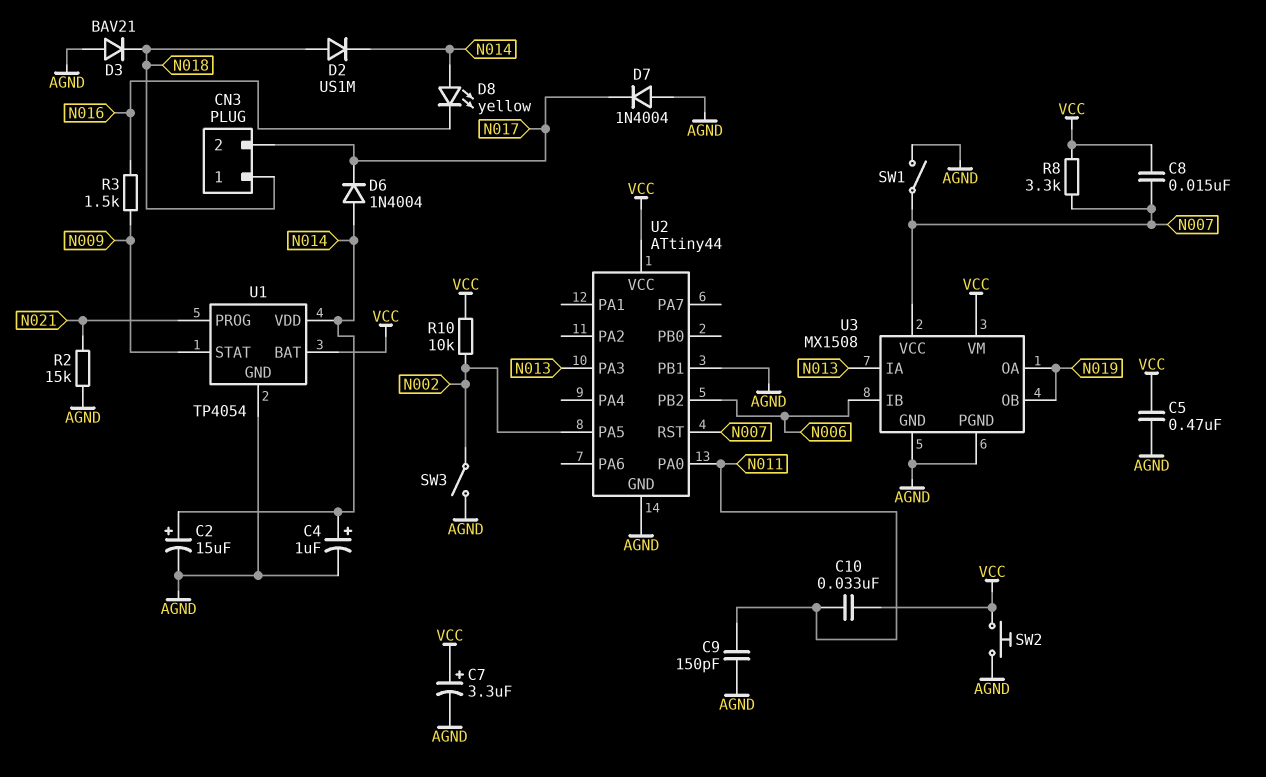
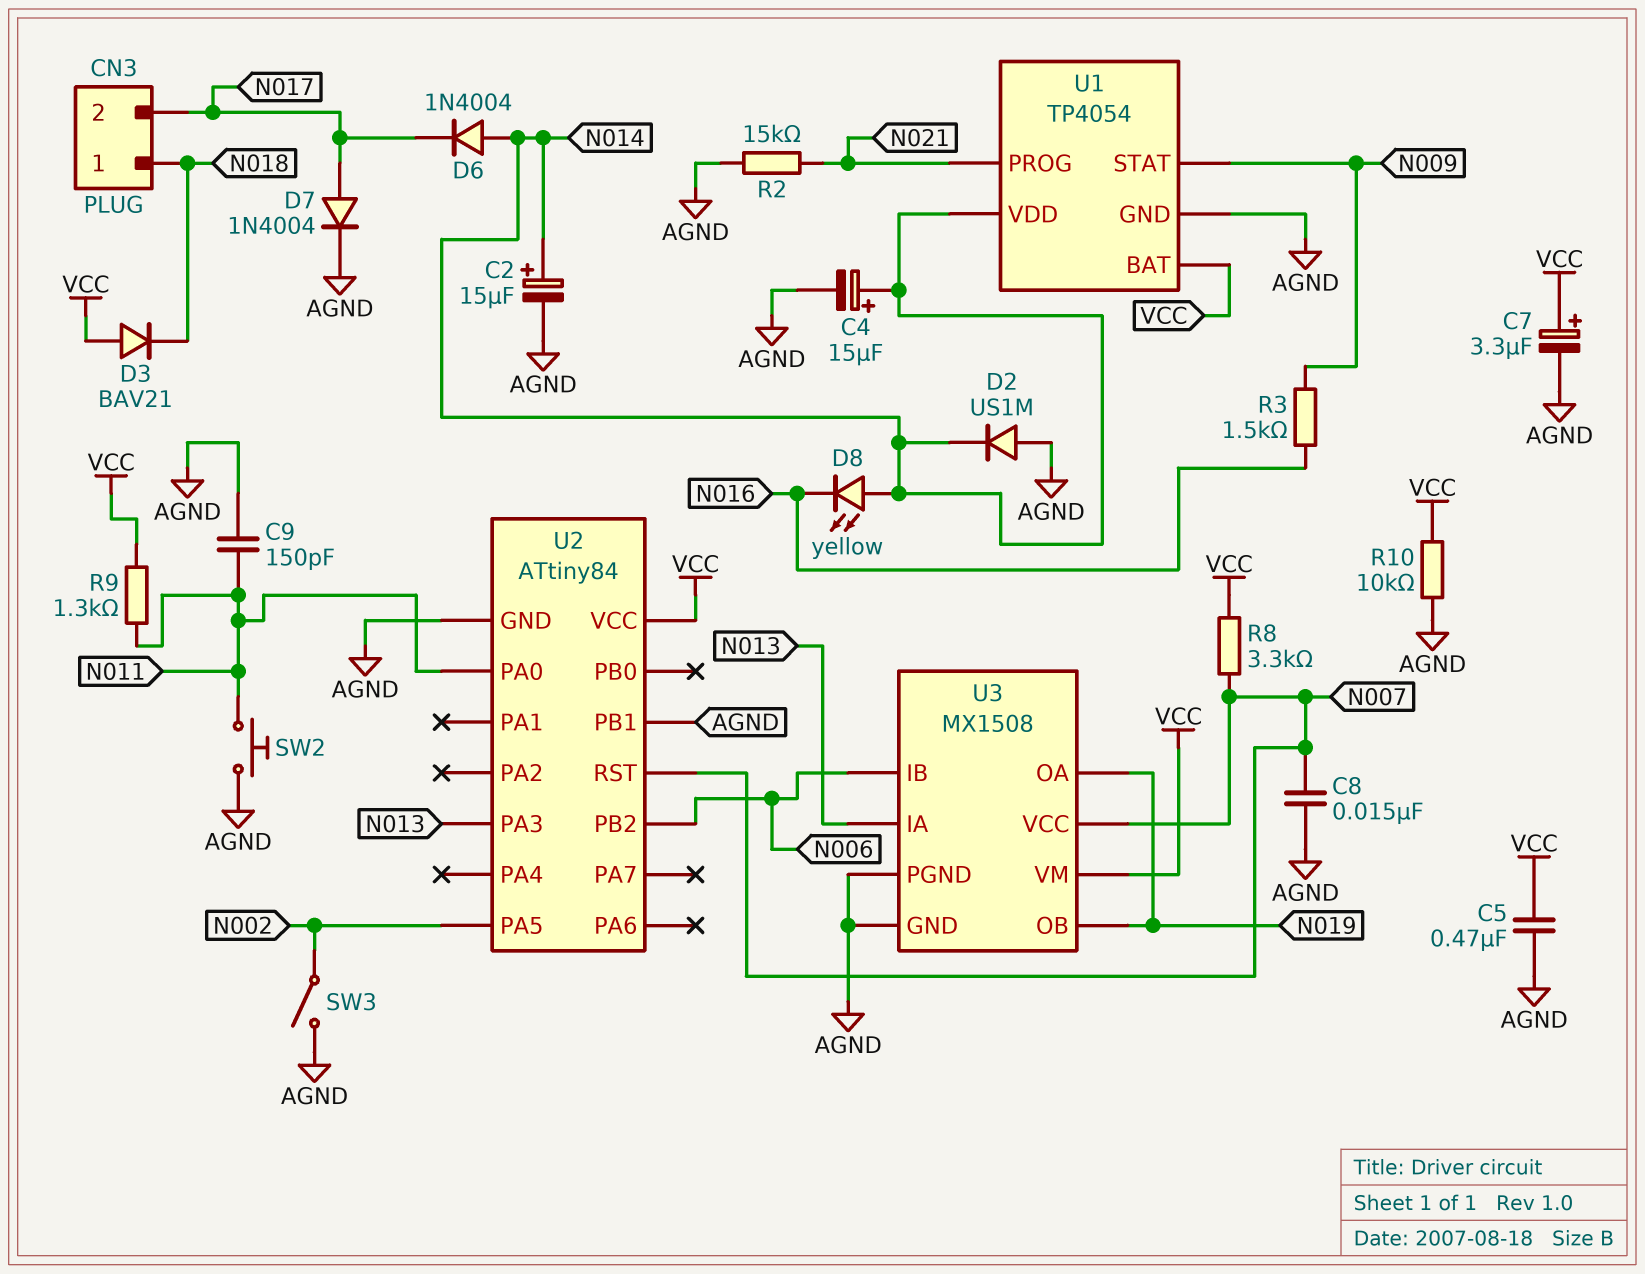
C4: 1uF (plus N014, minus AGND) -> 15uF (plus N014, minus AGND)
C8: 15nF (N007, VCC) -> 15nF (AGND, N007)
C10: 33nF (N011, VCC) -> none
D2: diode US1M (A N018, K N014) -> diode US1M (A AGND, K N014)
D3: diode BAV21 (A AGND, K N018) -> diode BAV21 (A VCC, K N018)
D7: diode 1N4004 (A AGND, K N017) -> diode 1N4004 (A N017, K AGND)
R9: none -> 1.3k (N011, VCC)
R10: 10k (N002, VCC) -> 10k (AGND, VCC)
SW1: switch (AGND, N007) -> none
SW2: button (AGND, VCC) -> button (AGND, N011)
U2: ATtiny44 -> ATtiny84

